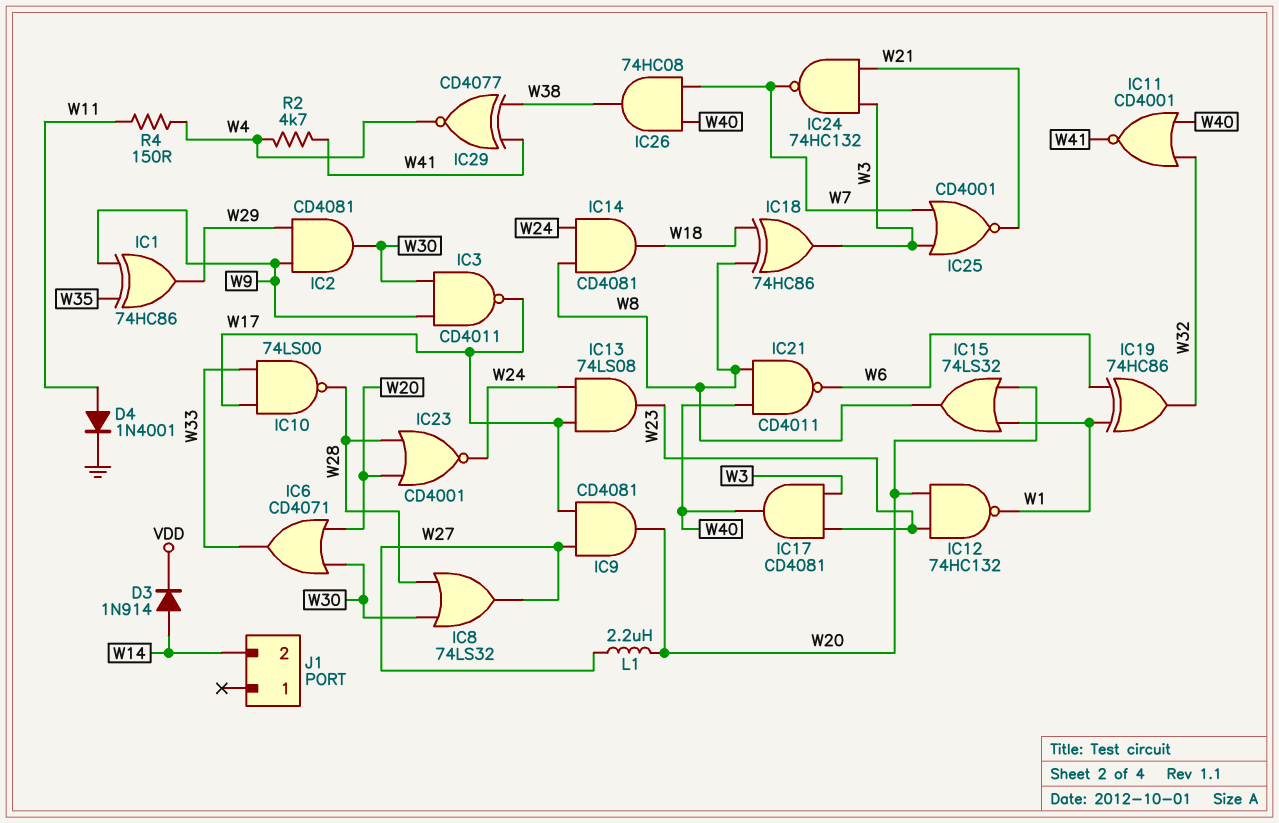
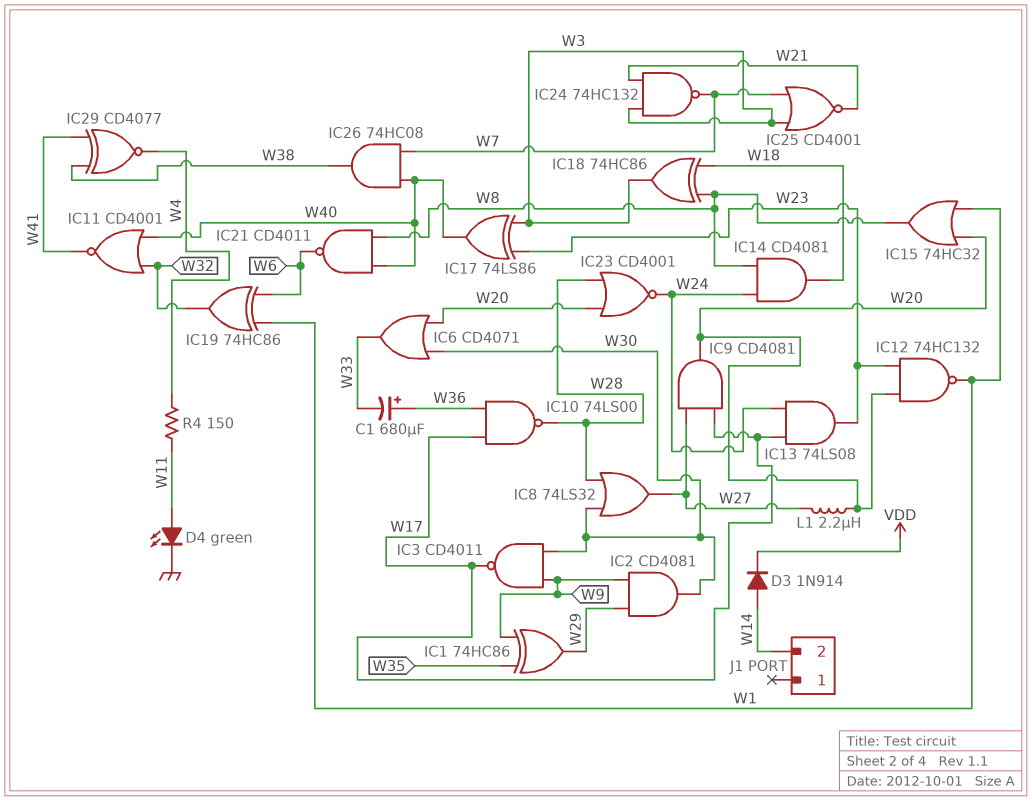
C1: none -> 680uF (plus W36, minus W33)
D4: diode 1N4001 (A W11, K GND) -> LED green (A W11, K GND)
IC10: NAND 74LS00 (in W17, in W33, out W28) -> NAND 74LS00 (in W17, in W36, out W28)
IC15: OR 74LS32 (in W1, in W20, out W8) -> OR 74HC32 (in W1, in W20, out W8)
IC17: AND CD4081 (in W3, in W23, out W40) -> XOR 74LS86 (in W3, in W23, out W40)
R2: 4.7k (W4, W41) -> none

